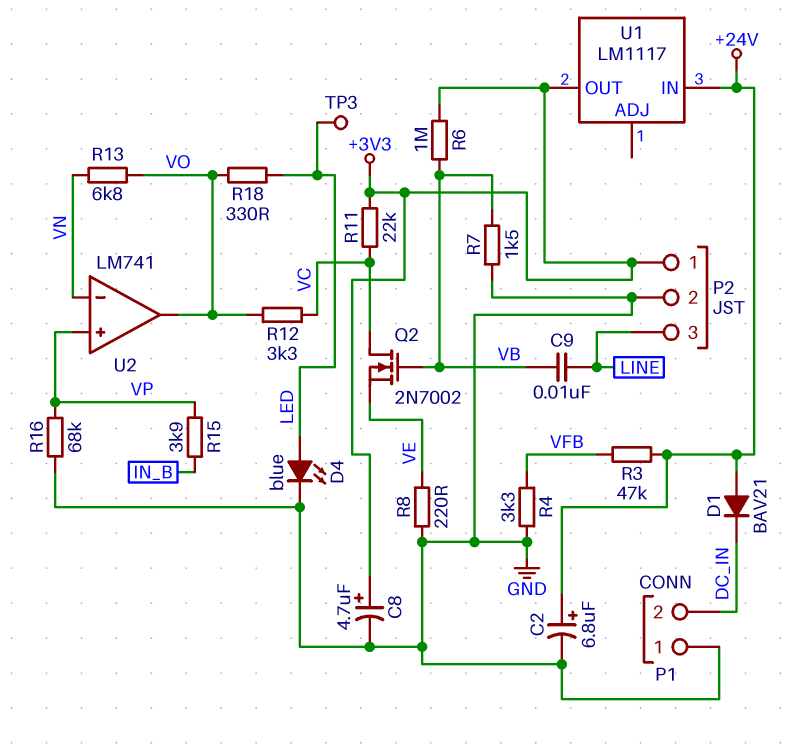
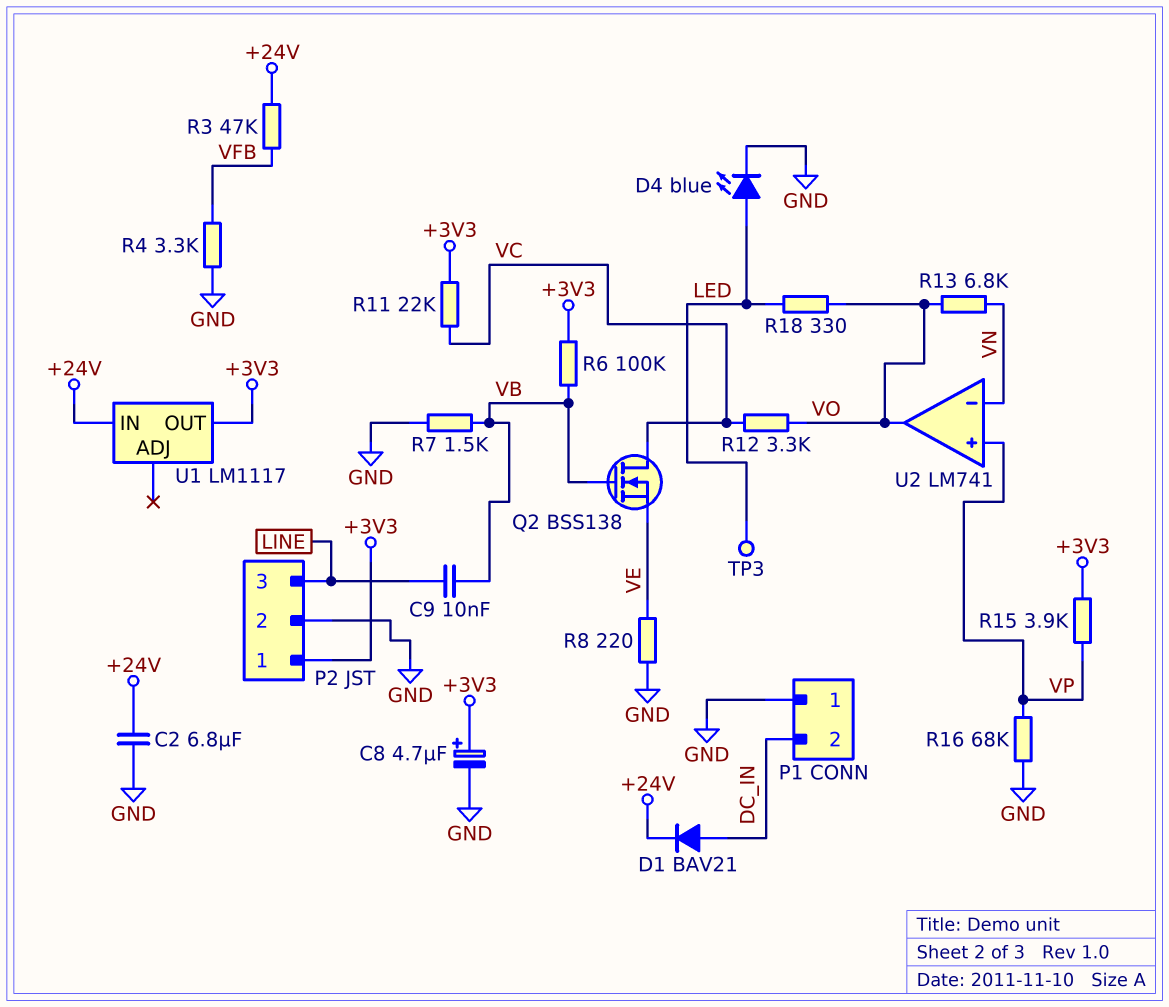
C2: 6.8uF (plus +24V, minus GND) -> 6.8uF (+24V, GND)
D1: diode BAV21 (A +24V, K DC_IN) -> diode BAV21 (A DC_IN, K +24V)
Q2: NMOS 2N7002 (G VB, D VC, S VE) -> NMOS BSS138 (G VB, D VC, S VE)
R6: 1M (+3V3, VB) -> 100k (+3V3, VB)
R15: 3.9k (IN_B, VP) -> 3.9k (+3V3, VP)

